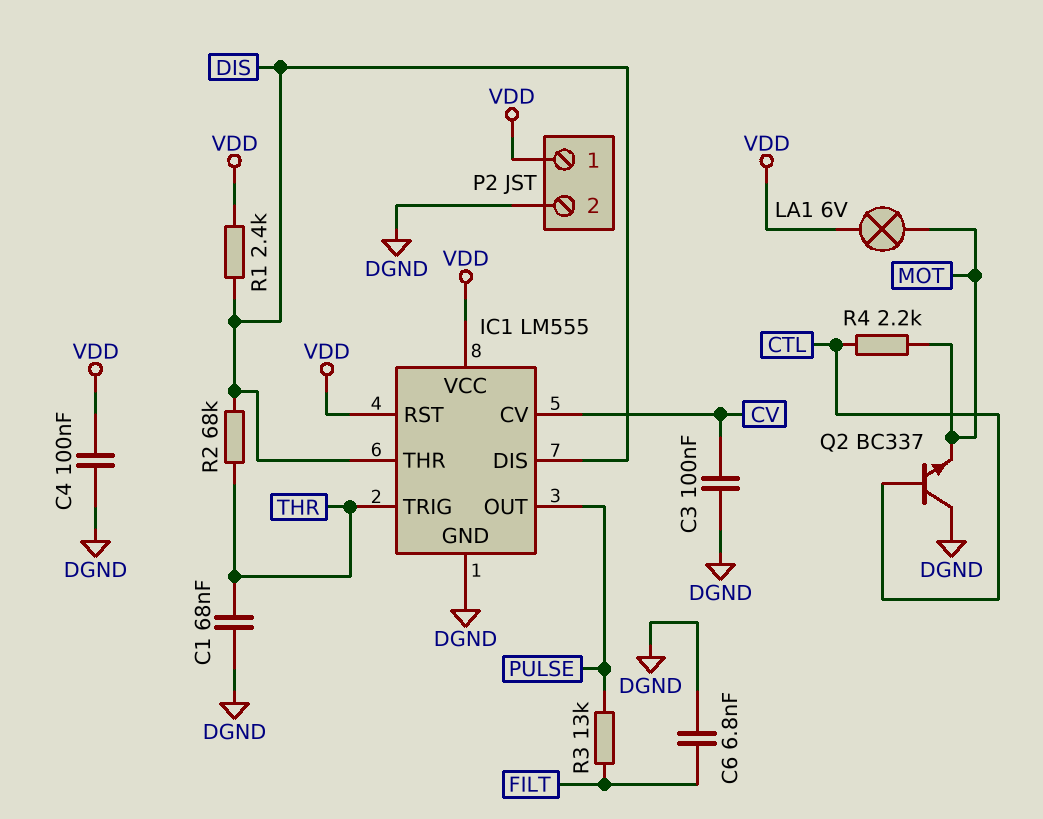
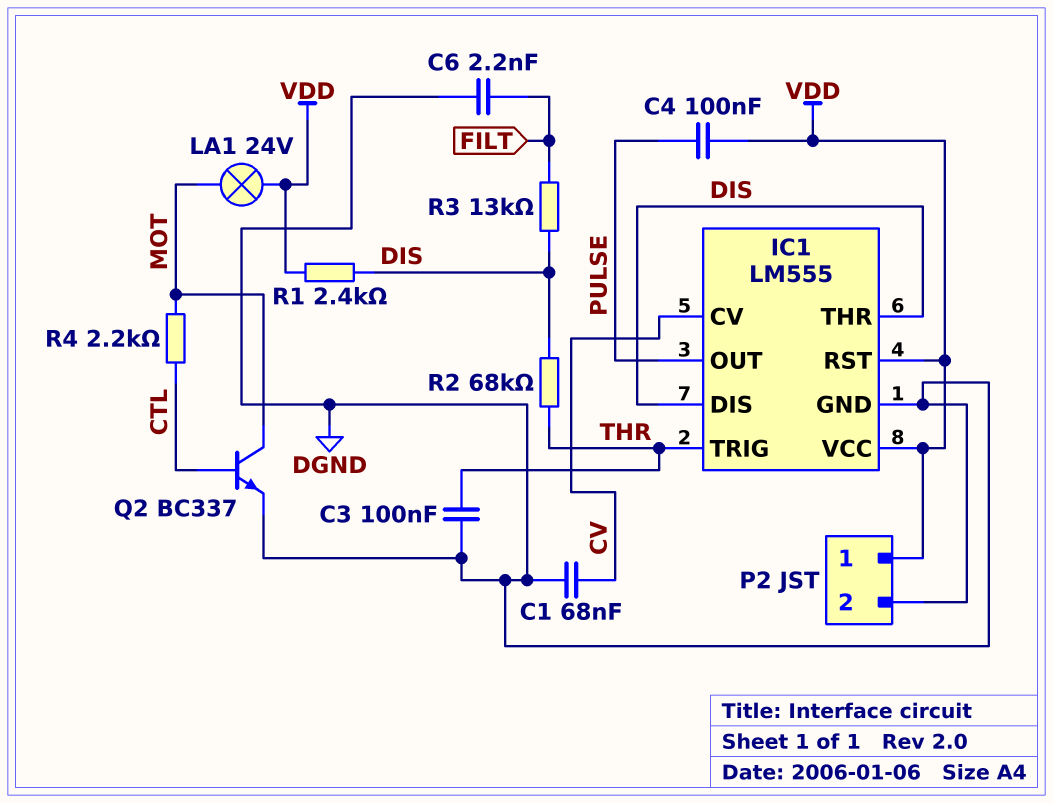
C1: 68nF (DGND, THR) -> 68nF (CV, DGND)
C3: 100nF (CV, DGND) -> 100nF (DGND, THR)
C4: 100nF (DGND, VDD) -> 100nF (PULSE, VDD)
C6: 6.8nF (DGND, FILT) -> 2.2nF (DGND, FILT)
LA1: lamp 6V (MOT, VDD) -> lamp 24V (MOT, VDD)
Q2: NPN BC337 (B CTL, C DGND, E MOT) -> NPN BC337 (B CTL, C MOT, E DGND)
R3: 13k (FILT, PULSE) -> 13k (DIS, FILT)

